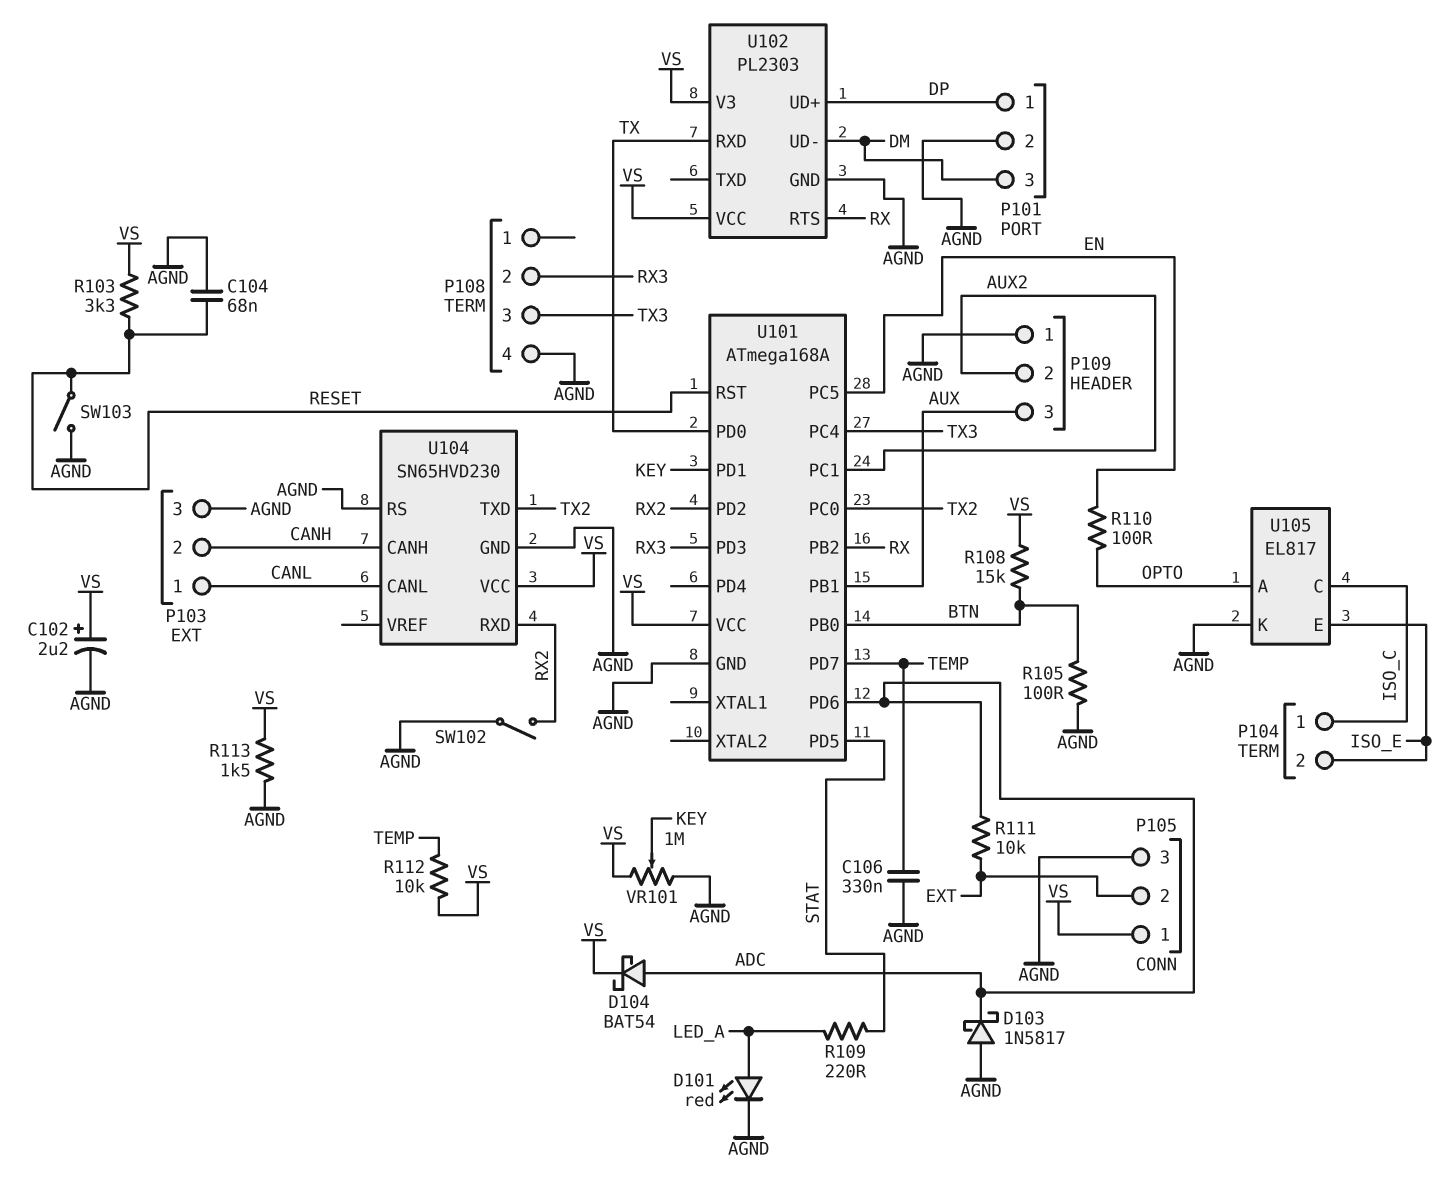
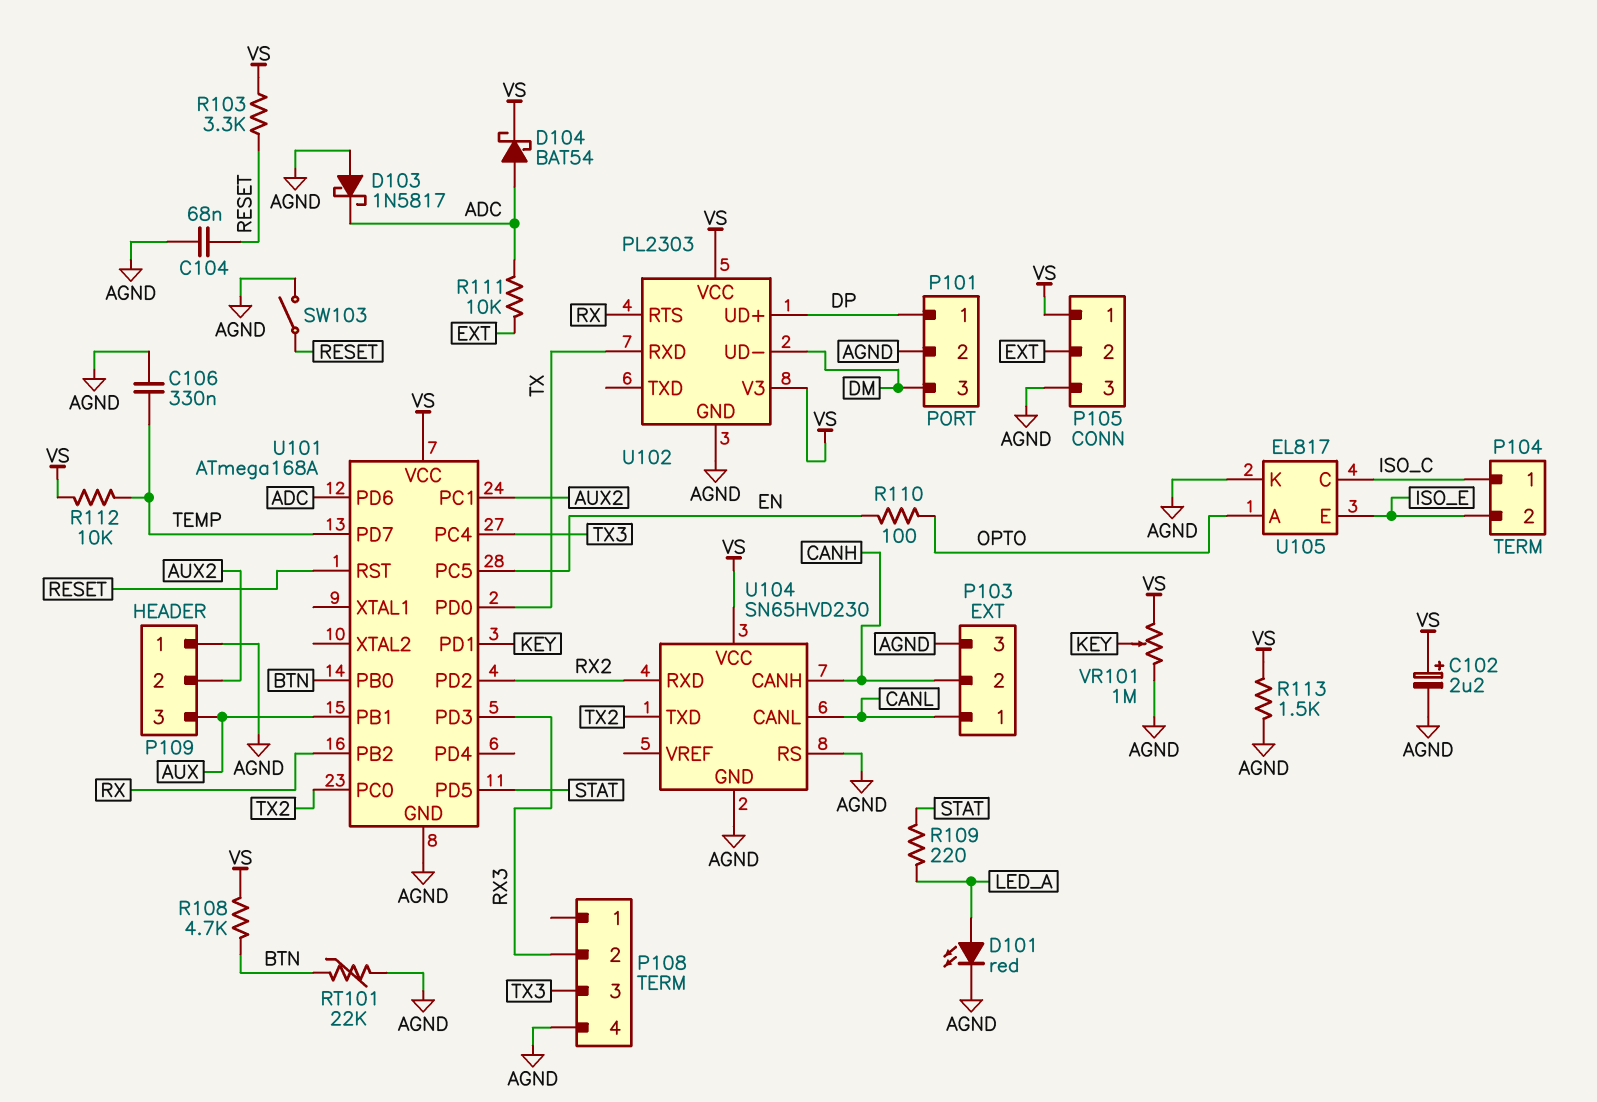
R105: 100 (AGND, BTN) -> none
R108: 15k (BTN, VS) -> 4.7k (BTN, VS)
RT101: none -> 22k (AGND, BTN)
SW102: switch (AGND, RX2) -> none

